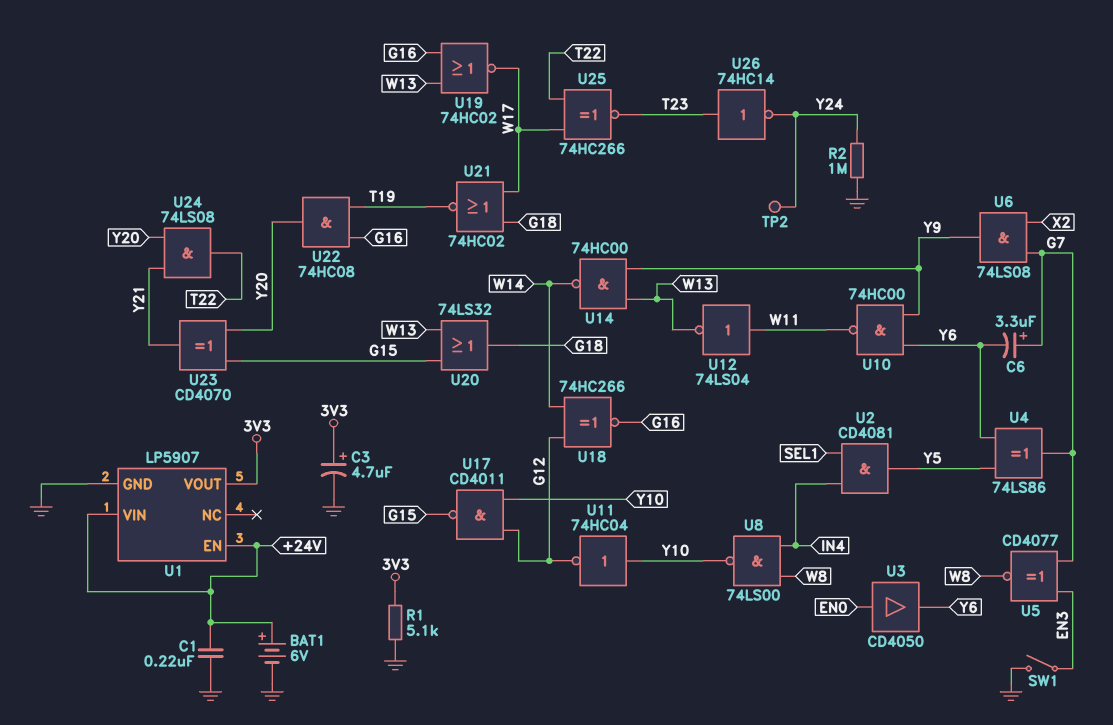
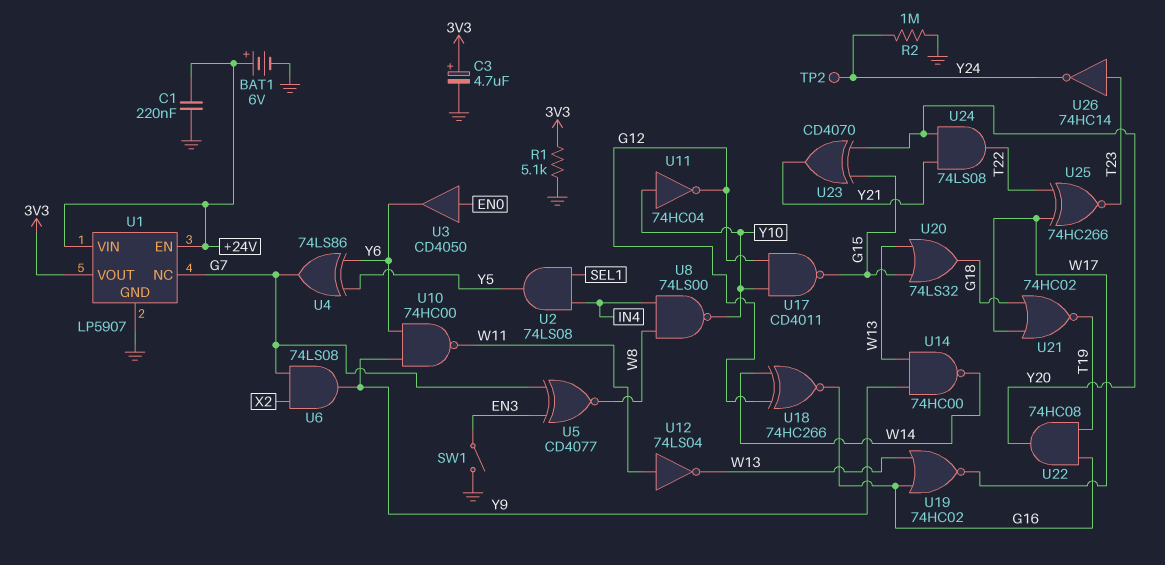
C6: 3.3uF (plus G7, minus Y6) -> none
U1 pin NC: none -> G7
U2: AND CD4081 (in IN4, in SEL1, out Y5) -> AND 74LS08 (in IN4, in SEL1, out Y5)

